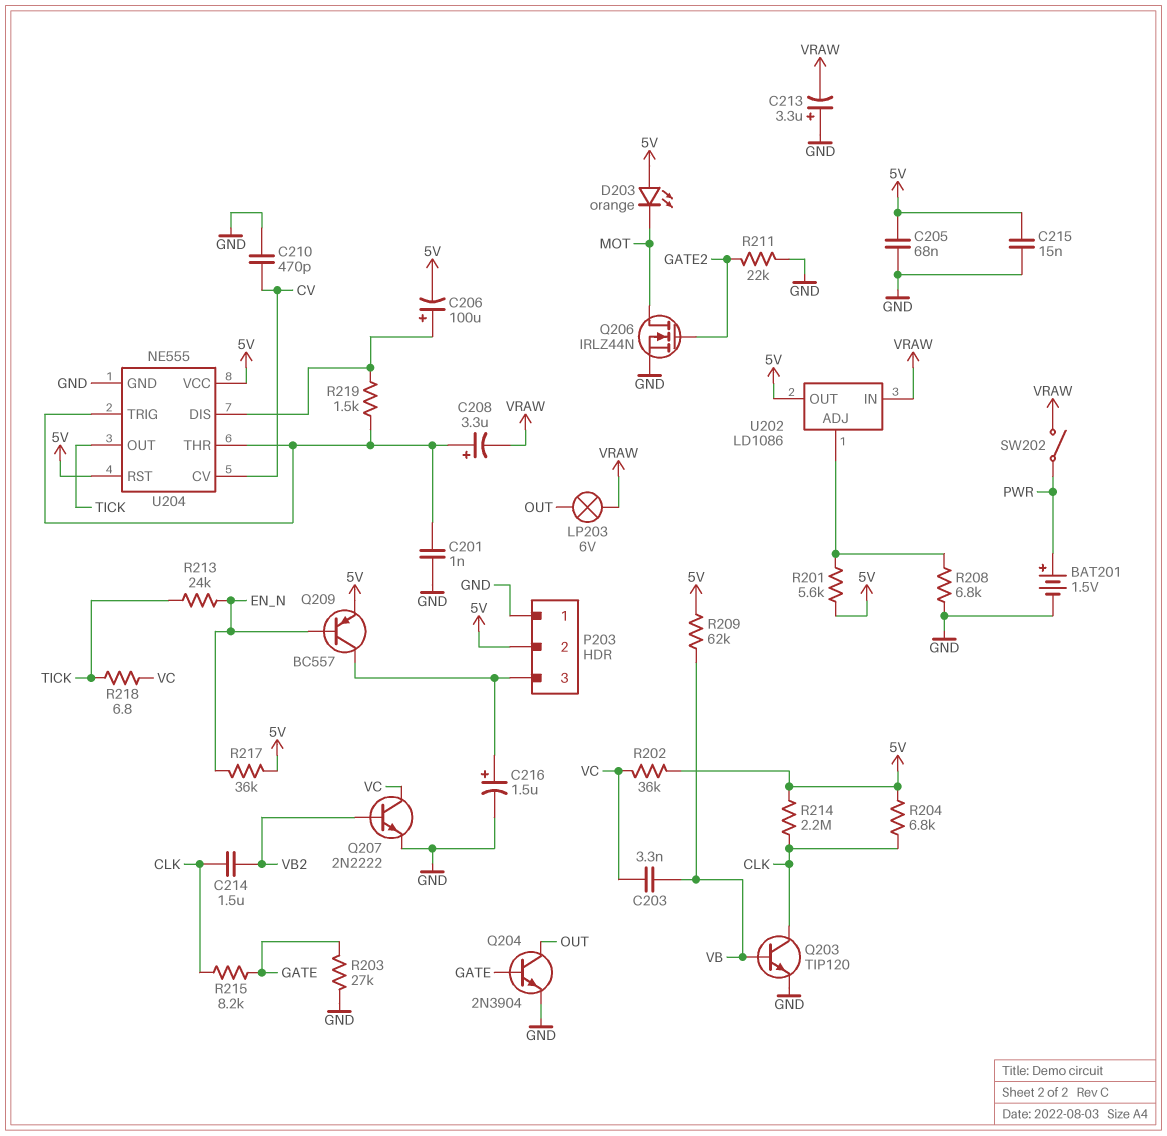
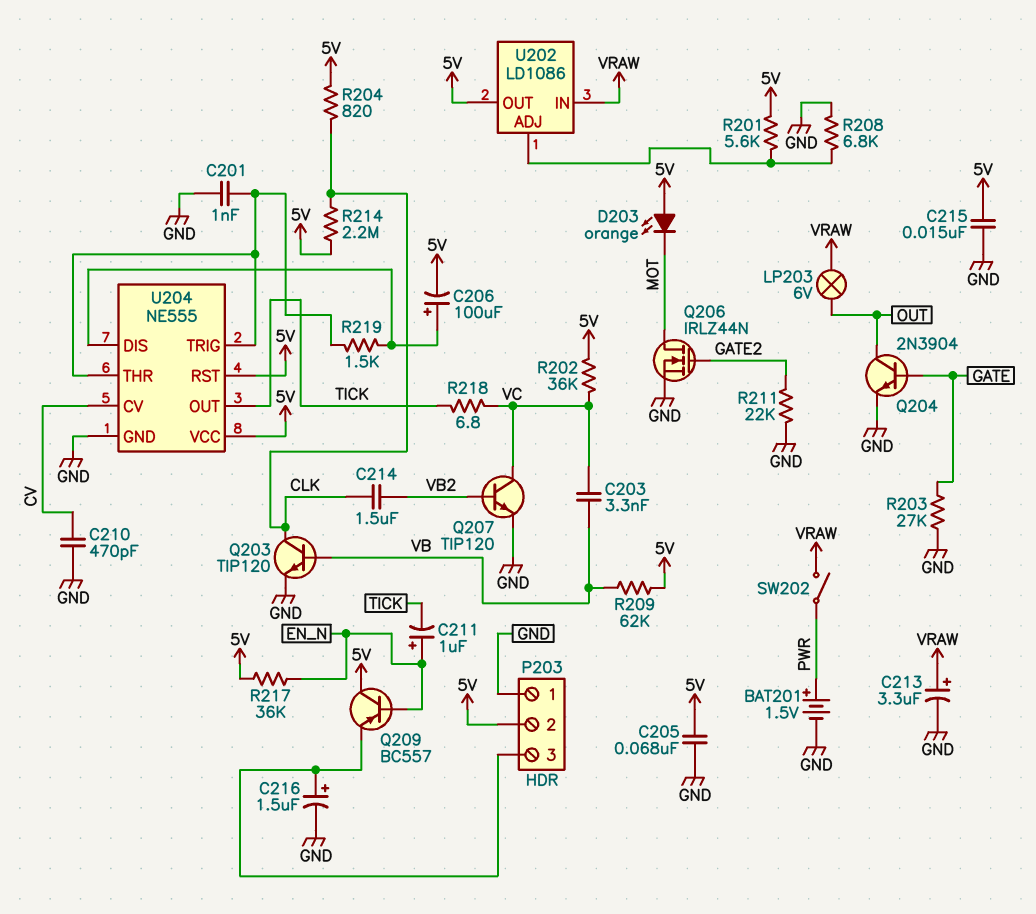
C208: 3.3uF (plus U204/THR, minus VRAW) -> none
C211: none -> 1uF (plus EN_N, minus TICK)
C213: 3.3uF (plus GND, minus VRAW) -> 3.3uF (plus VRAW, minus GND)
Q207: NPN 2N2222 (B VB2, C VC, E GND) -> NPN TIP120 (B VB2, C VC, E GND)
Q209: PNP BC557 (B EN_N, C P203/3, E 5V) -> PNP BC557 (B EN_N, C 5V, E P203/3)
R204: 6.8k (5V, CLK) -> 820 (5V, CLK)
R213: 24k (EN_N, TICK) -> none
R215: 8.2k (CLK, GATE) -> none

